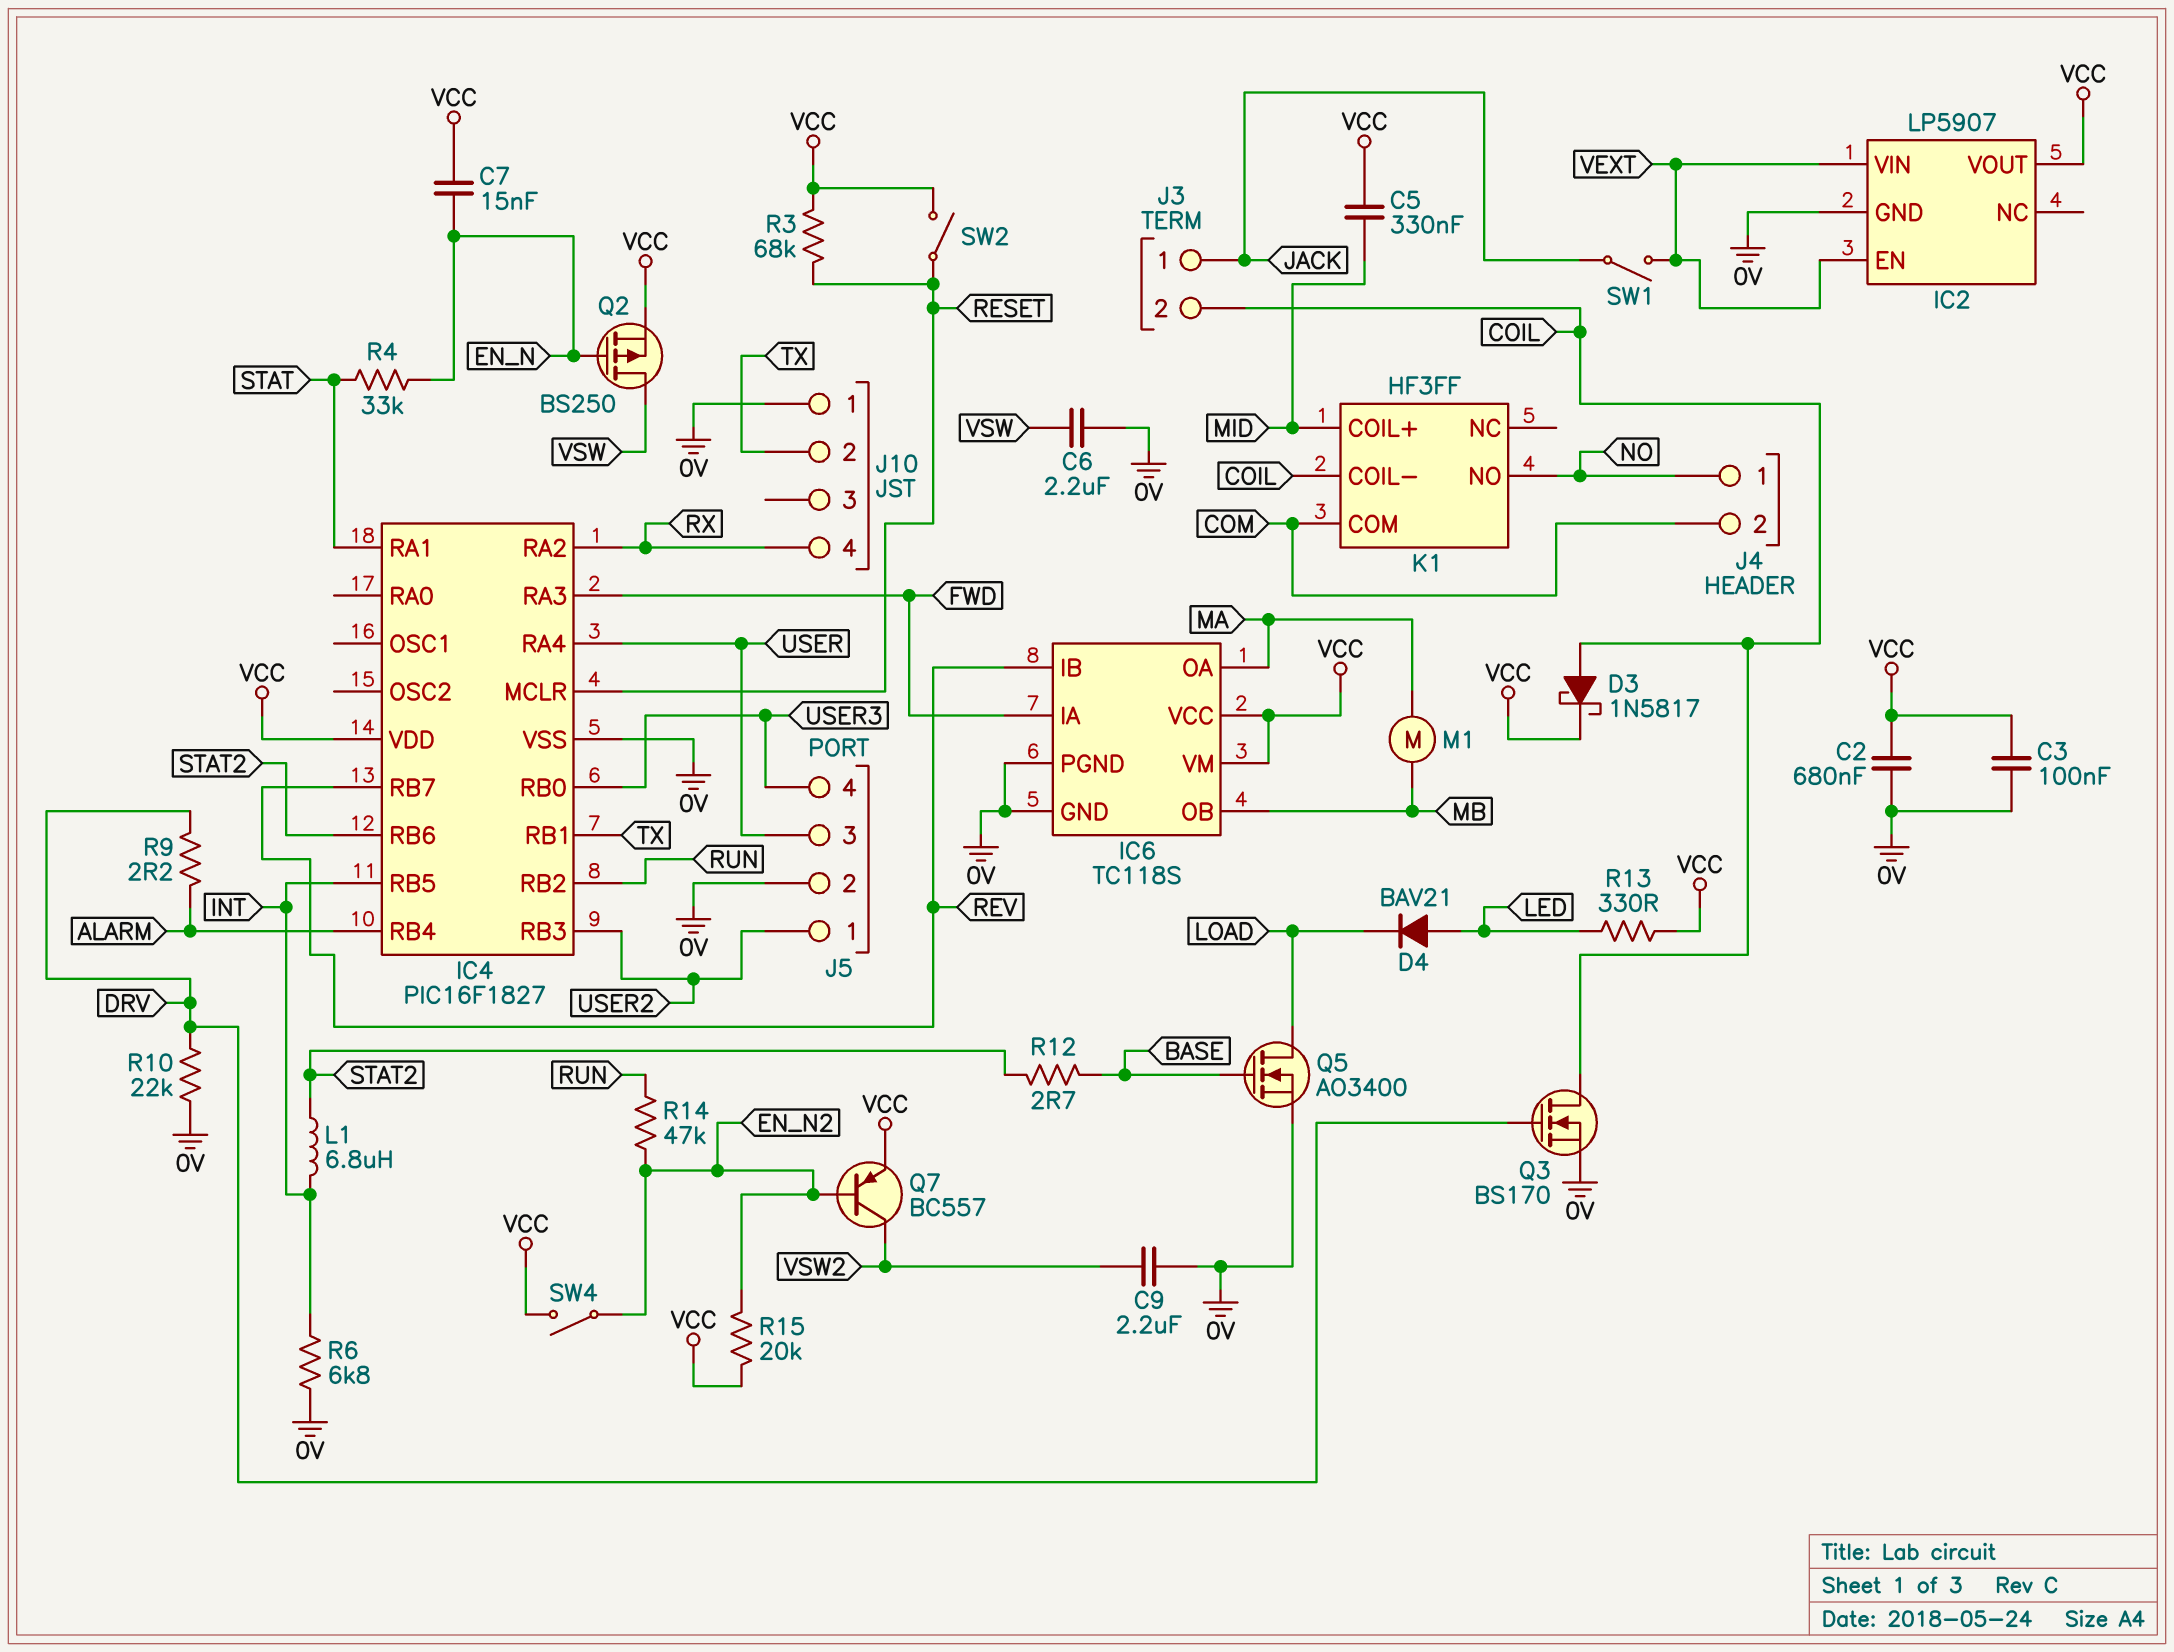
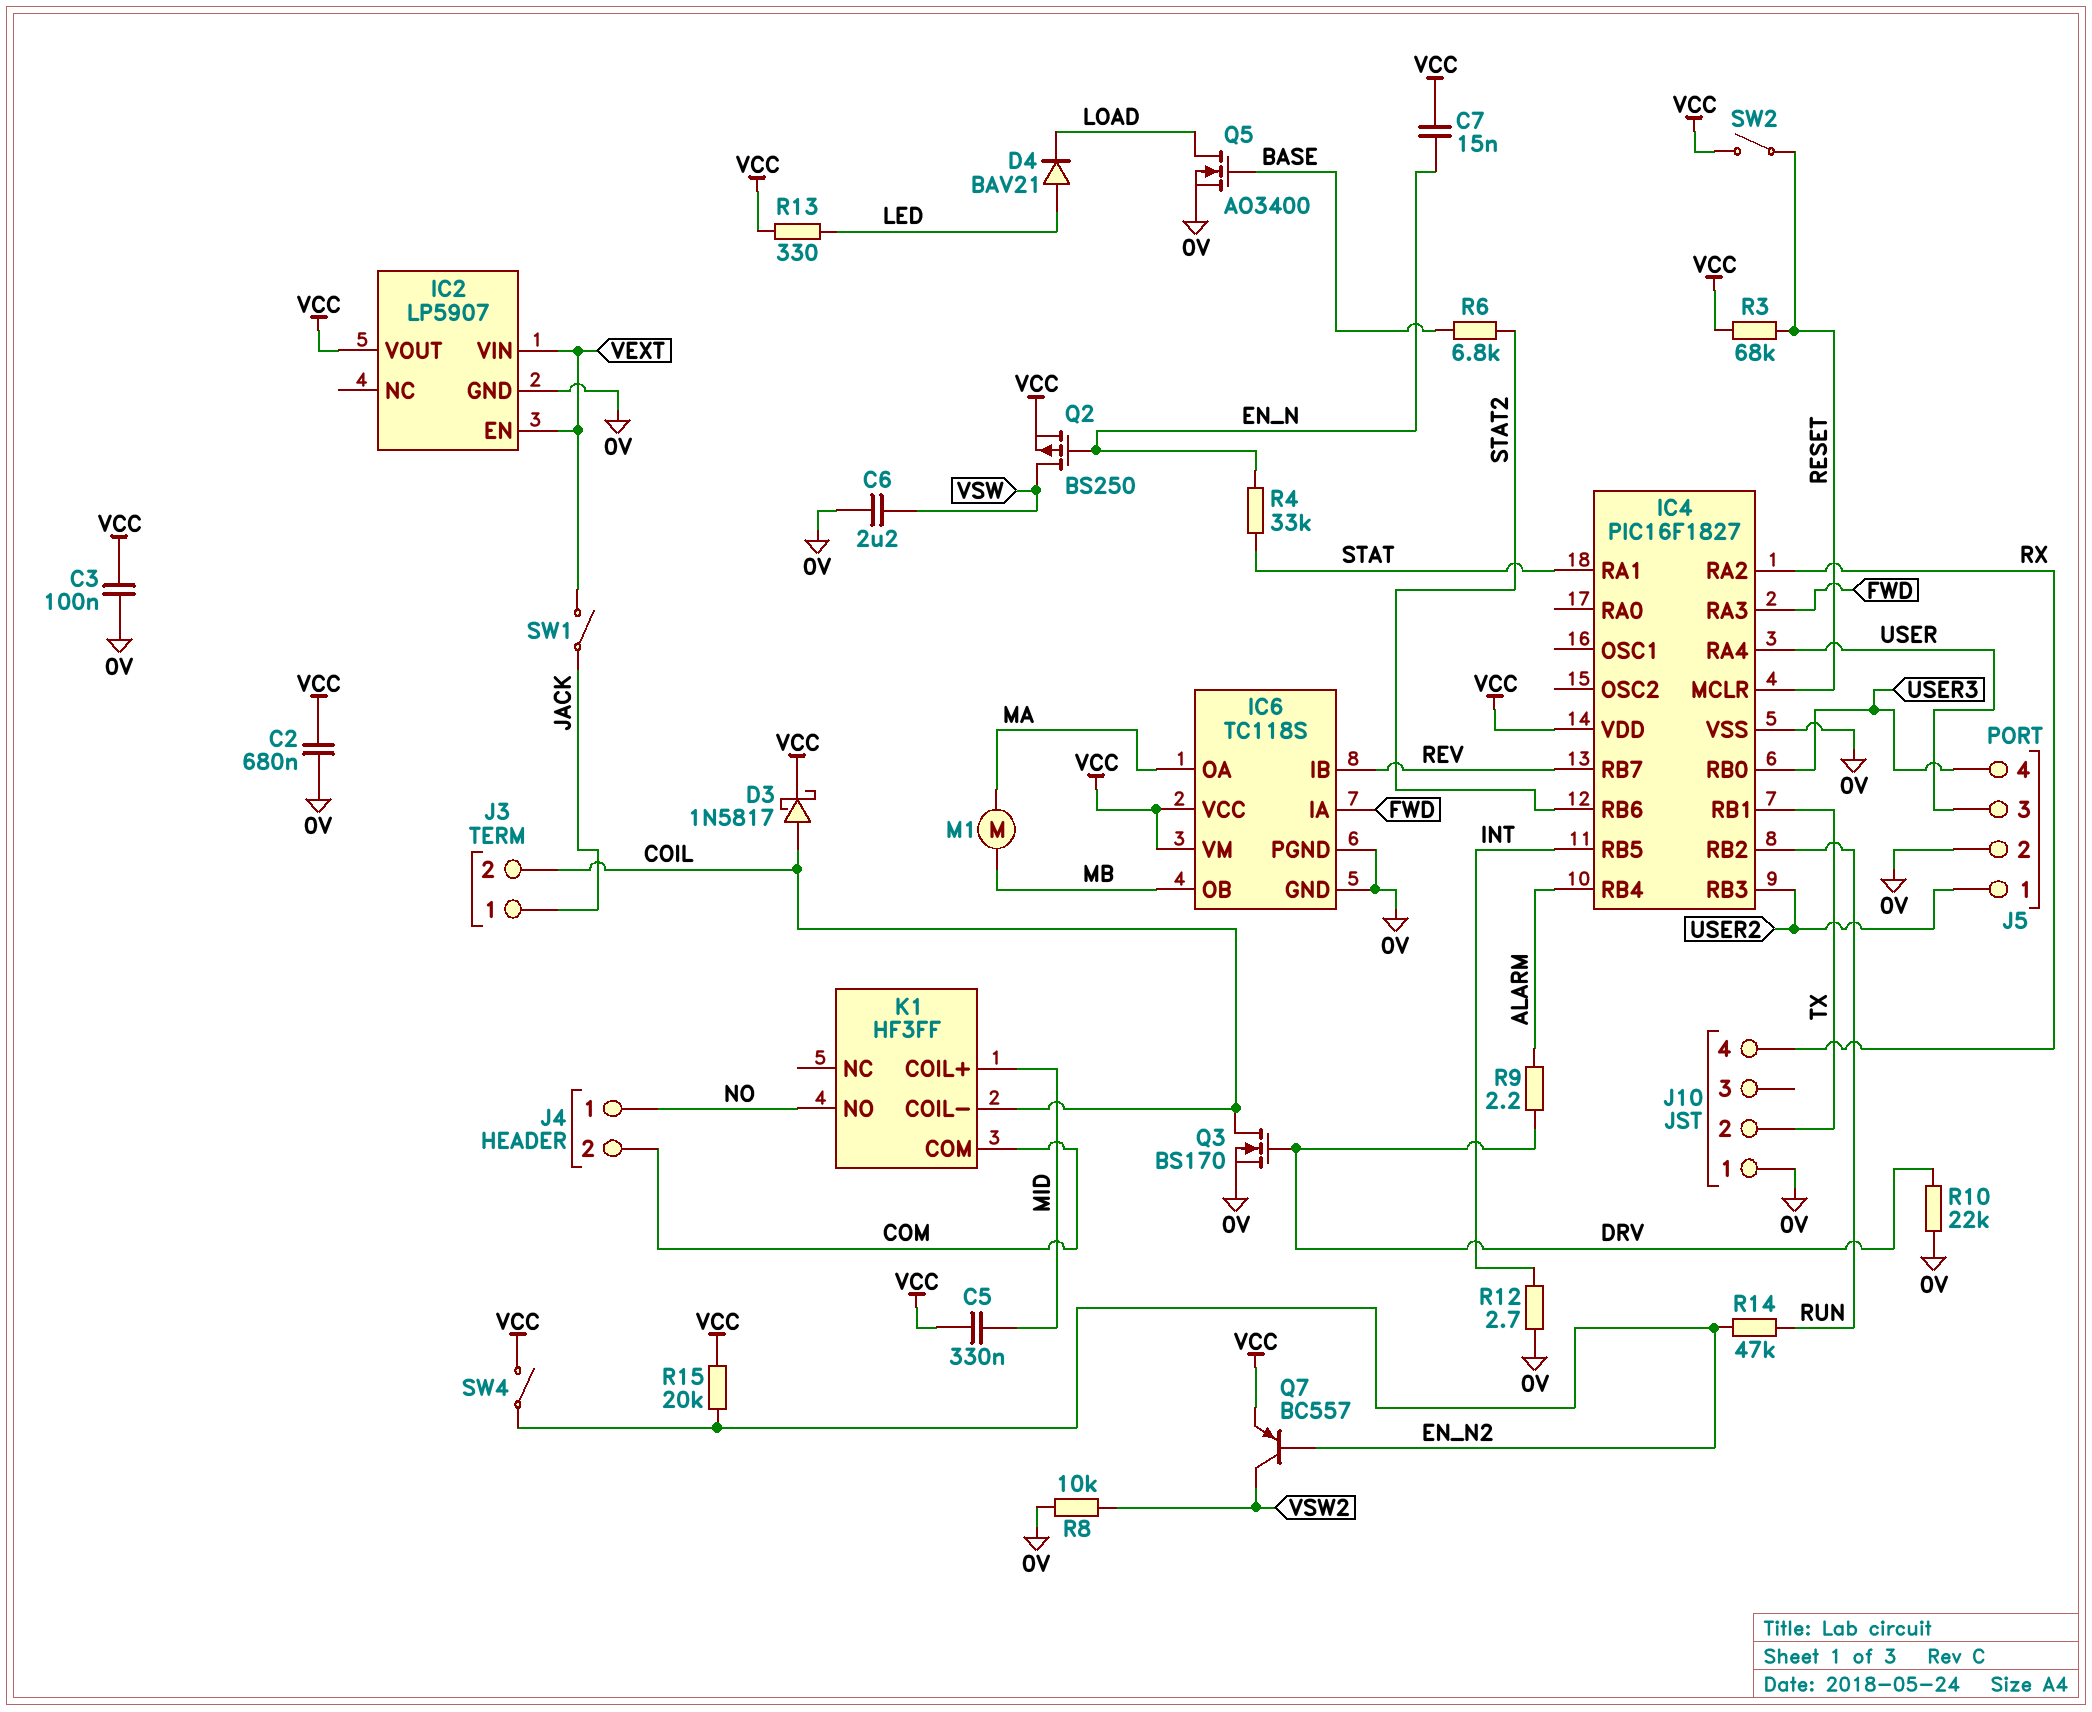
C9: 2.2uF (0V, VSW2) -> none
L1: 6.8uH (INT, STAT2) -> none
R6: 6.8k (0V, INT) -> 6.8k (BASE, STAT2)
R8: none -> 10k (0V, VSW2)
R12: 2.7 (BASE, STAT2) -> 2.7 (0V, INT)

